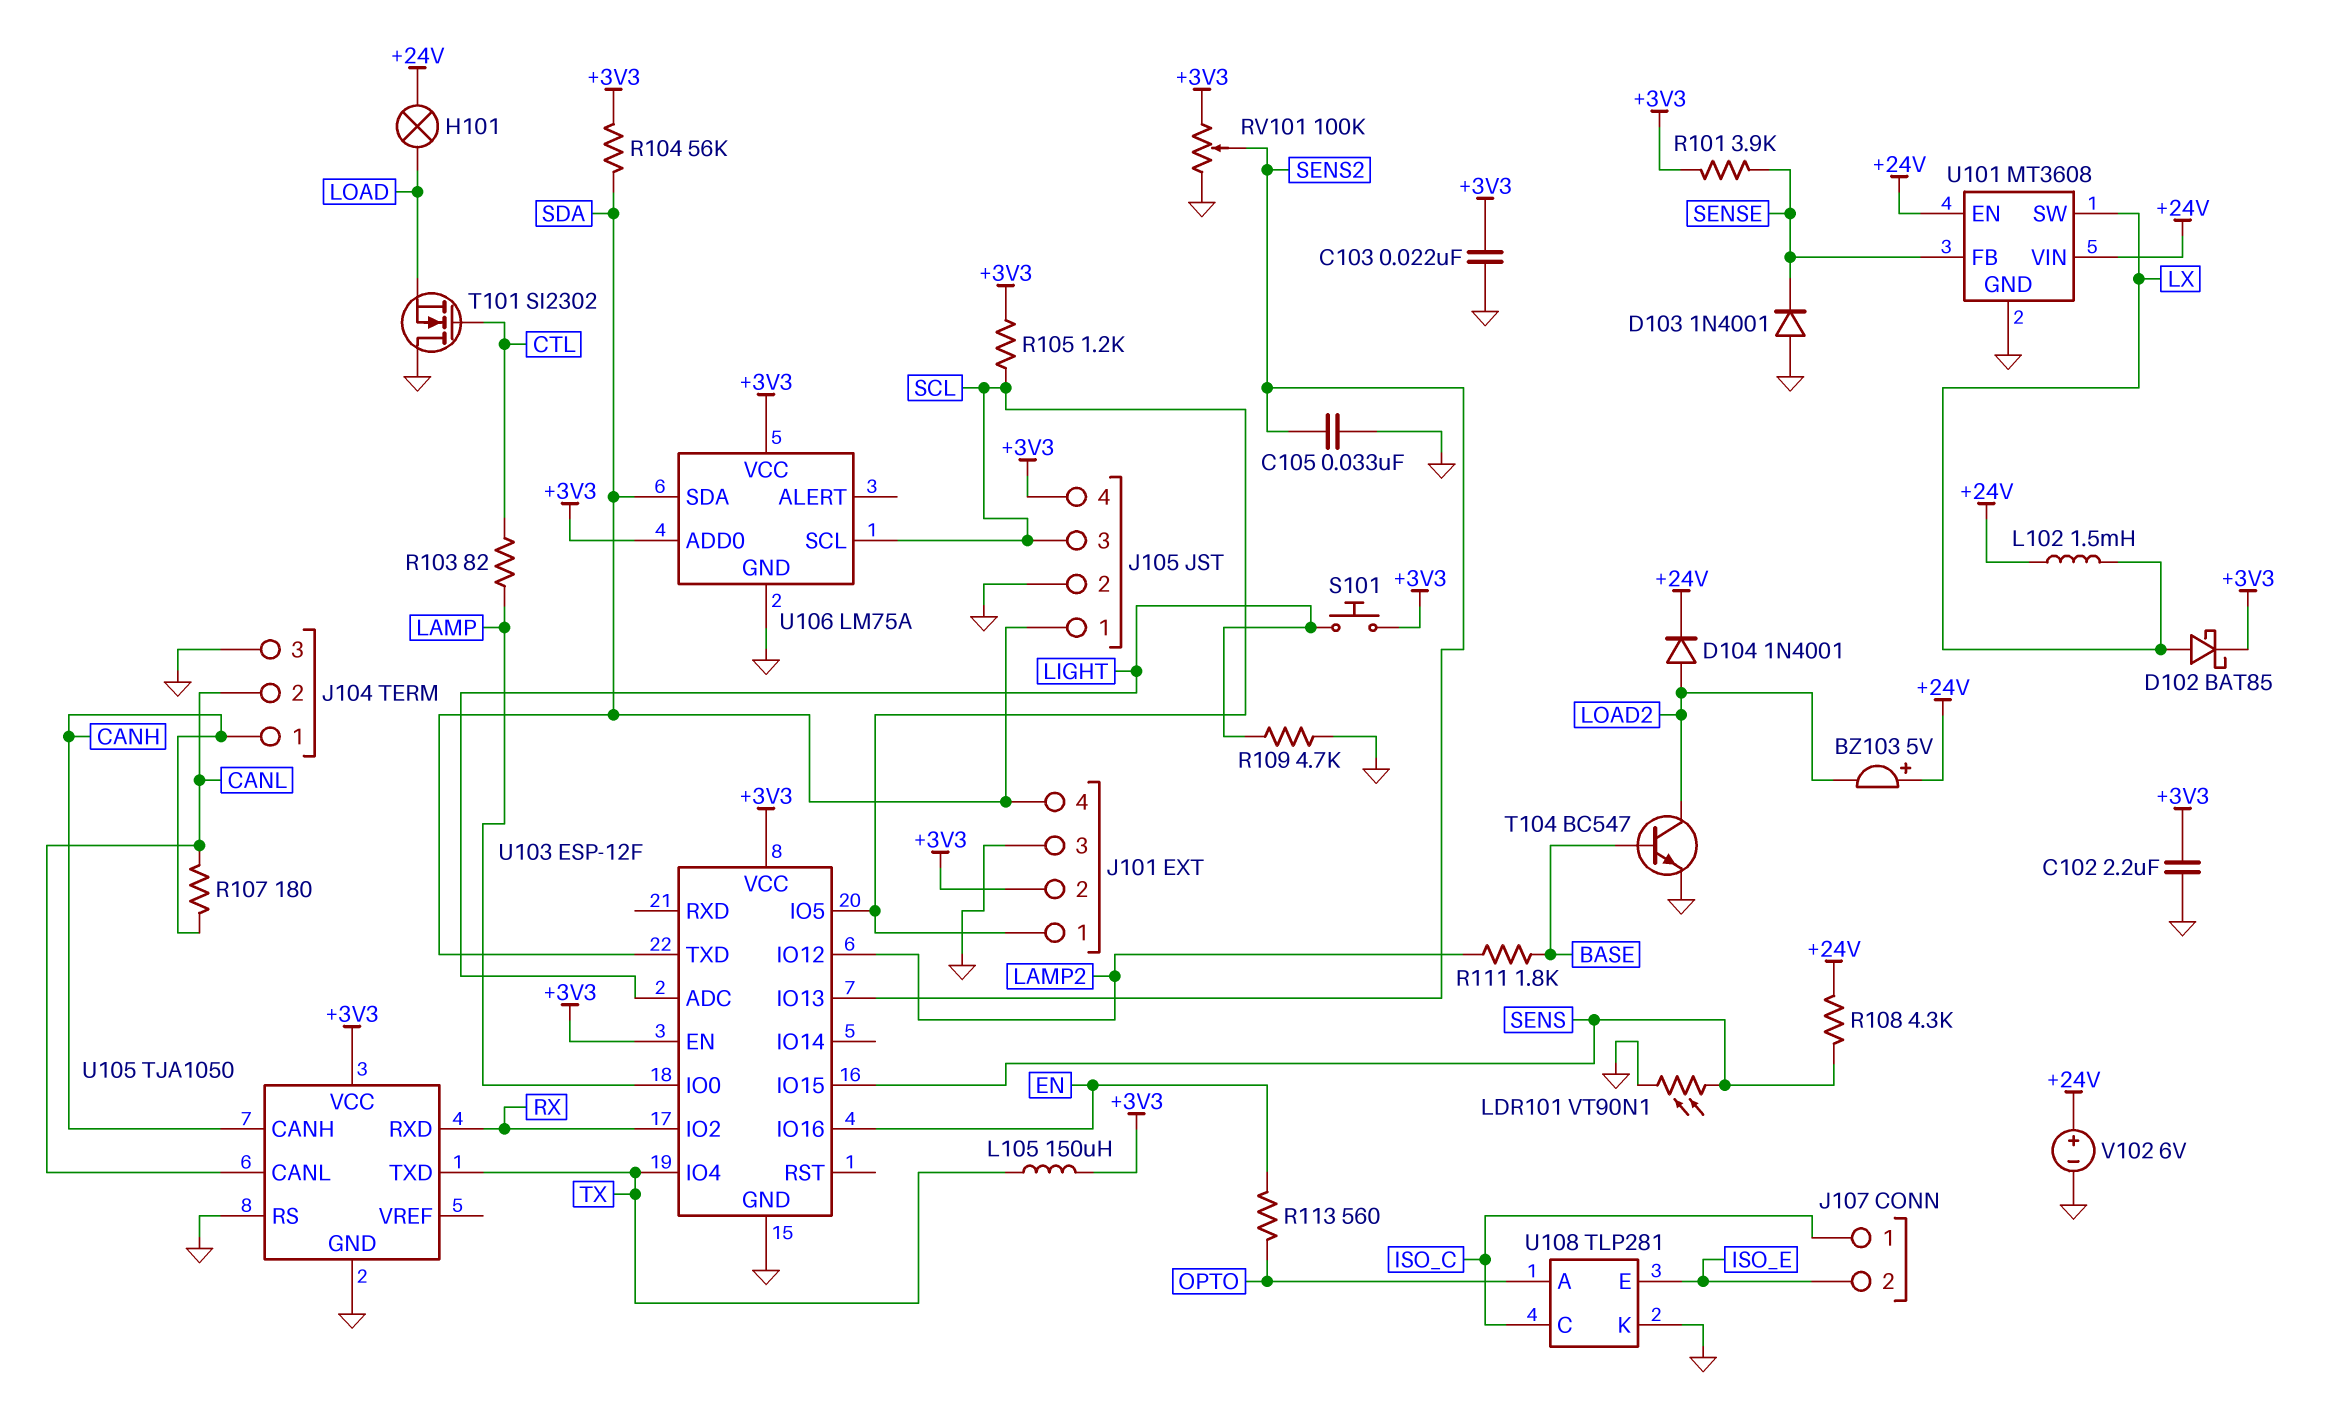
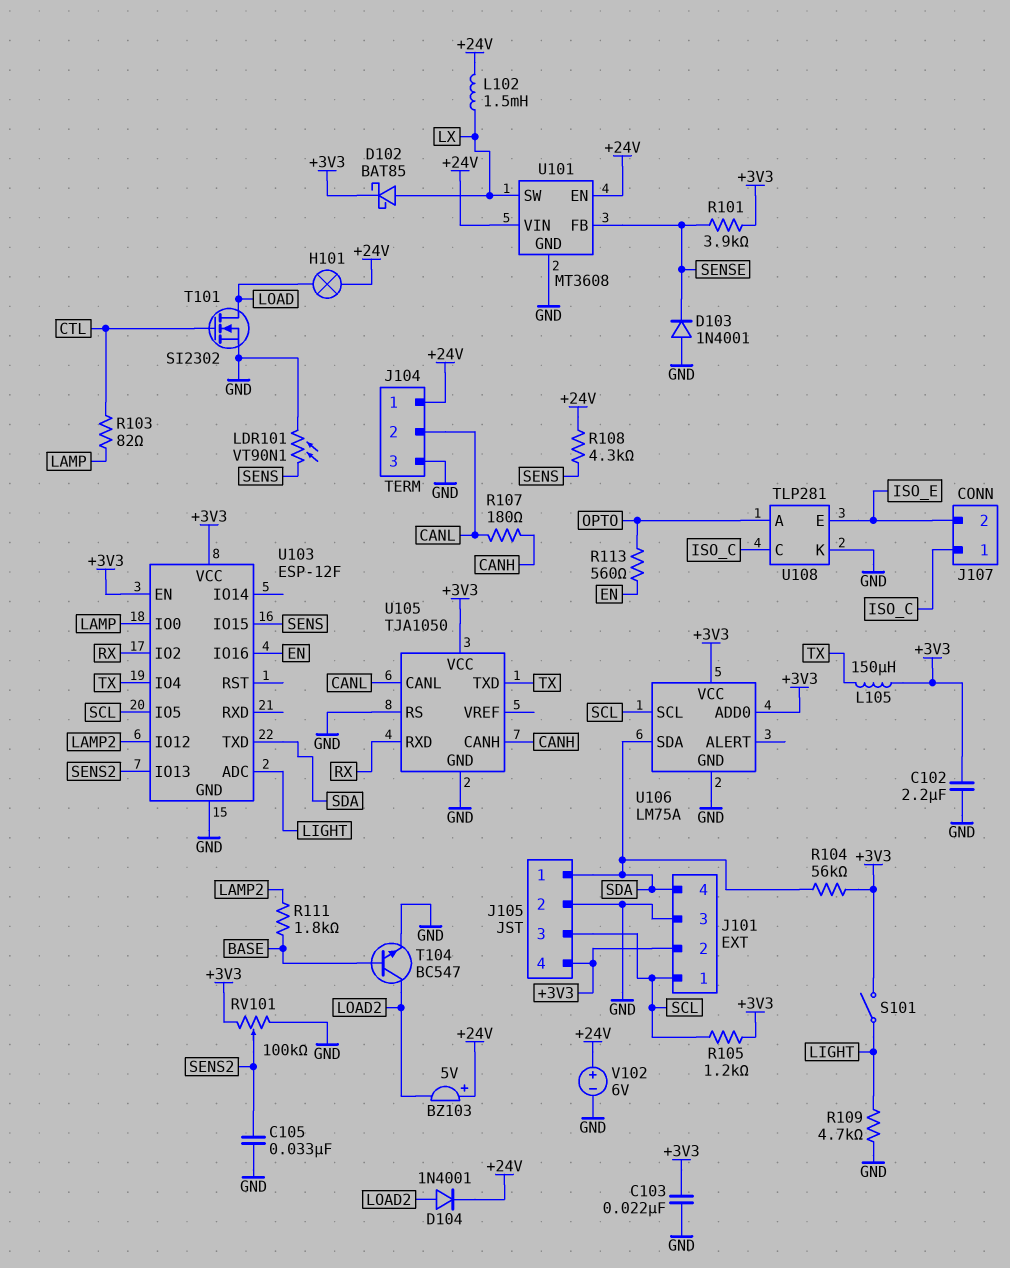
J104 pin 1: CANH -> +24V
S101: button (+3V3, LIGHT) -> switch (+3V3, LIGHT)
T101: NMOS SI2302 (G CTL, D GND, S LOAD) -> NMOS SI2302 (G CTL, D LOAD, S GND)

